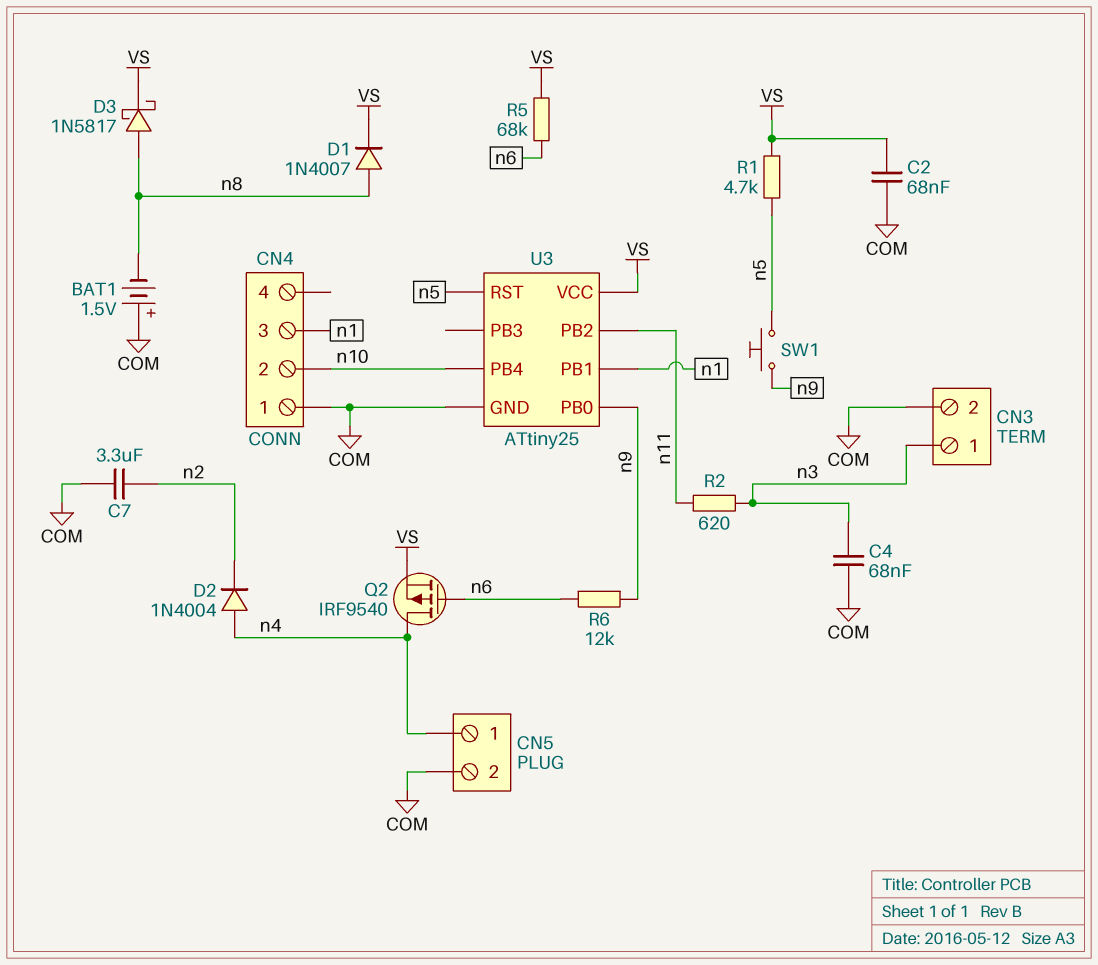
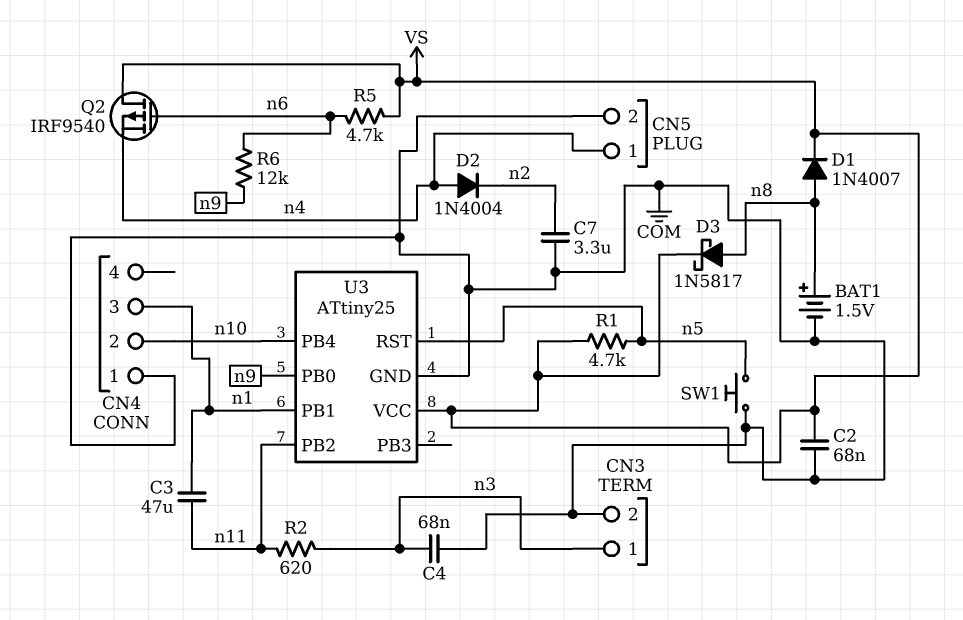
BAT1: 1.5V (plus COM, minus n8) -> 1.5V (plus n8, minus COM)
C3: none -> 47uF (n1, n11)
Q2: PMOS IRF9540 (G n6, D n4, S VS) -> PMOS IRF9540 (G n6, D VS, S n4)
R5: 68k (VS, n6) -> 4.7k (VS, n6)
SW1: button (n5, n9) -> button (COM, n5)

